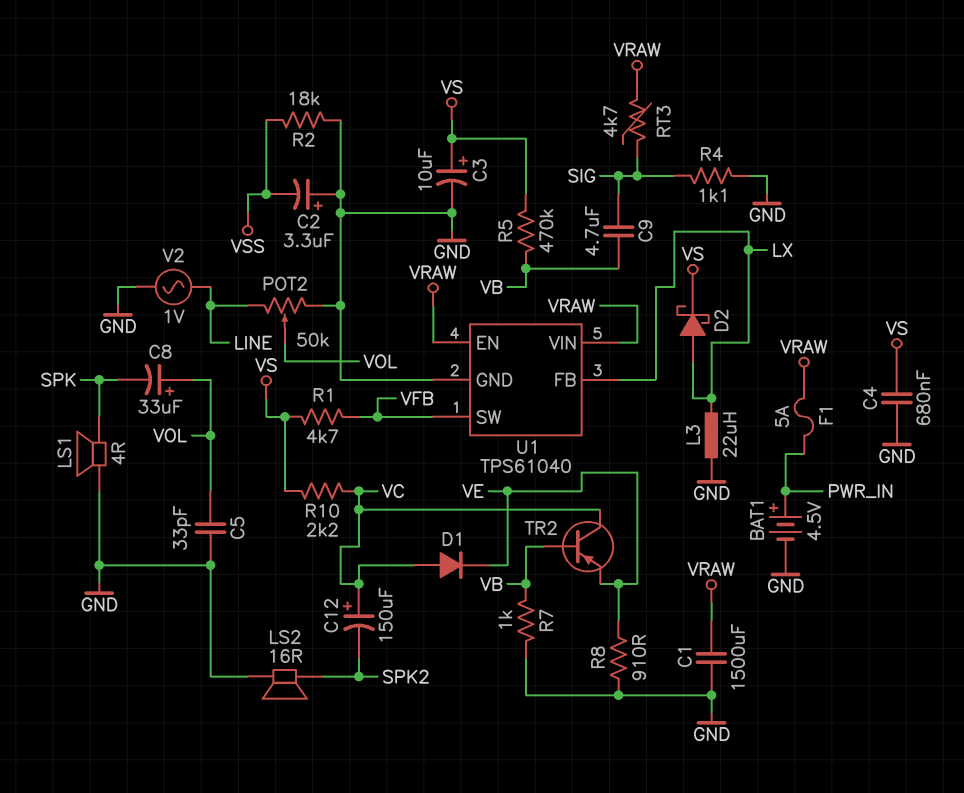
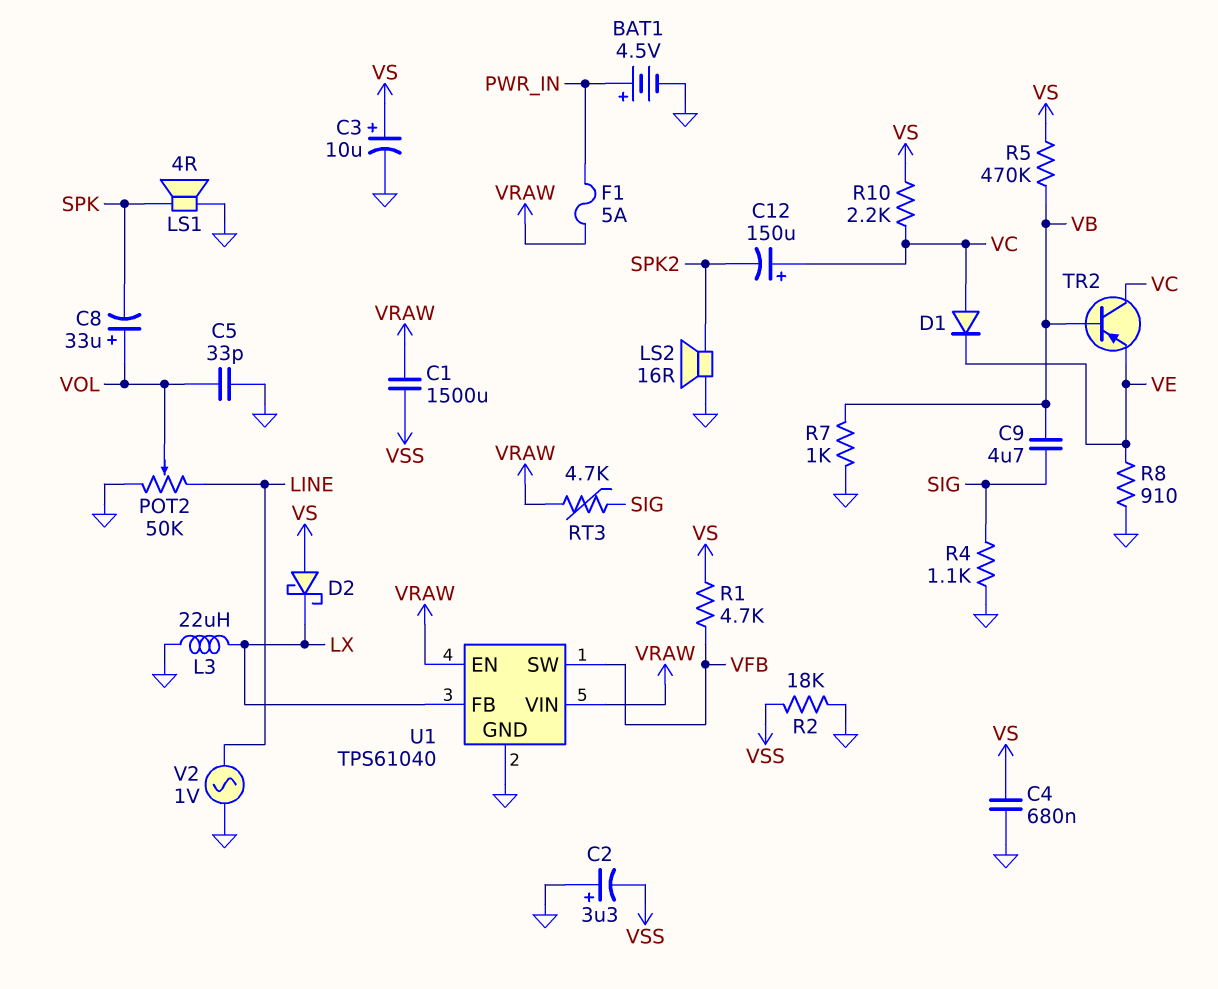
C1: 1500uF (GND, VRAW) -> 1500uF (VRAW, VSS)
D2: schottky (A LX, K VS) -> schottky (A VS, K LX)

